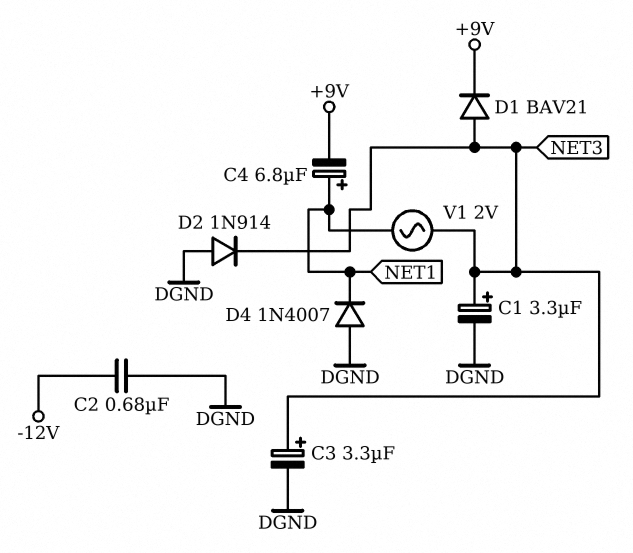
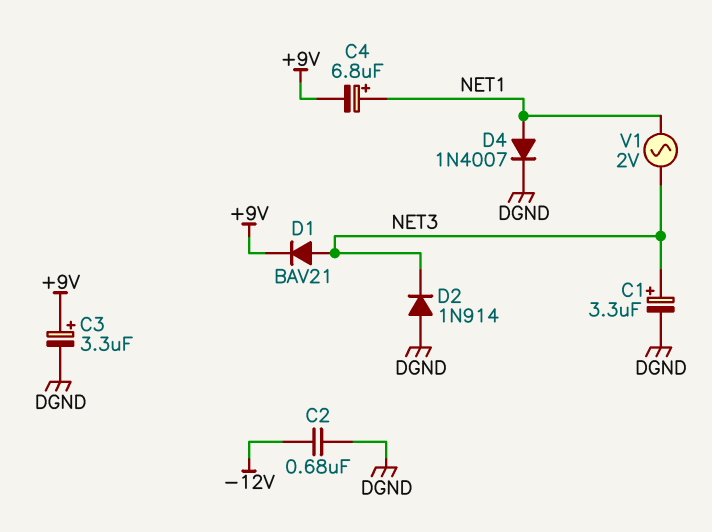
C3: 3.3uF (plus NET3, minus DGND) -> 3.3uF (plus +9V, minus DGND)
D4: diode 1N4007 (A DGND, K NET1) -> diode 1N4007 (A NET1, K DGND)

